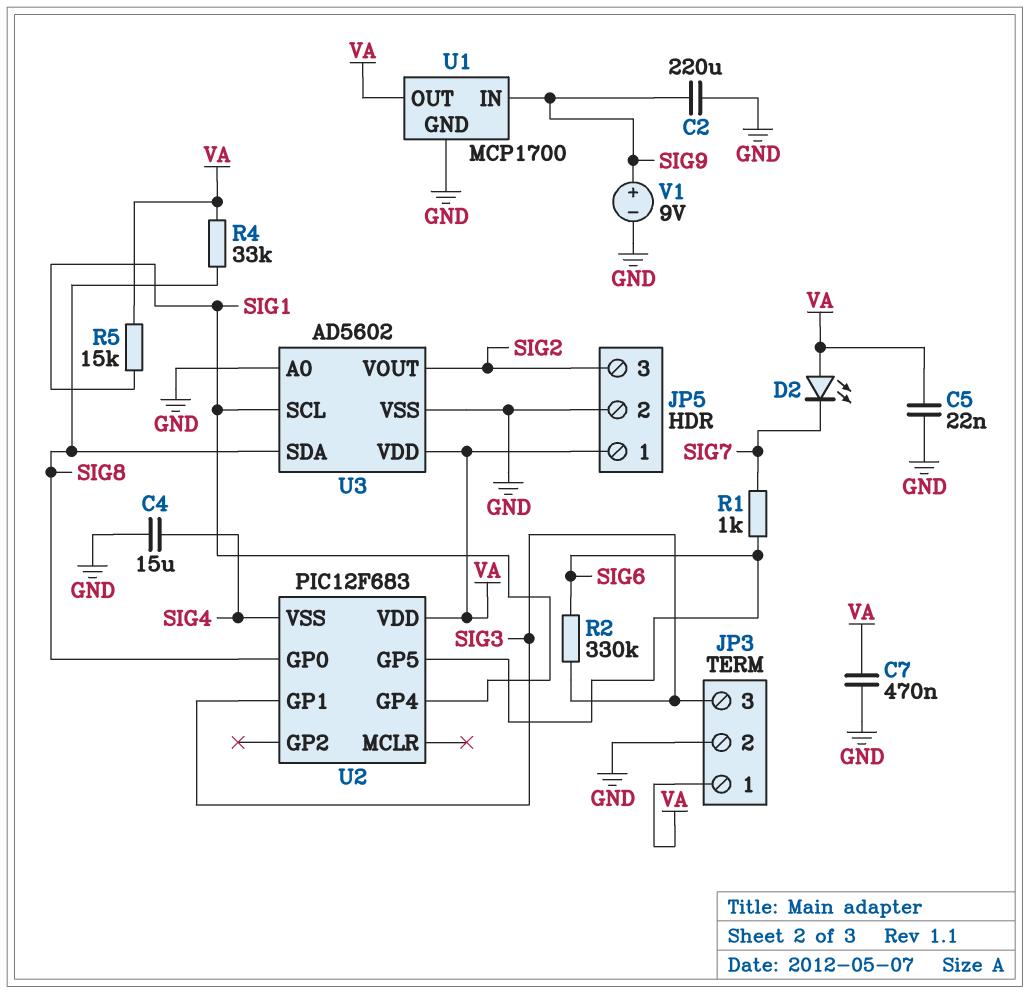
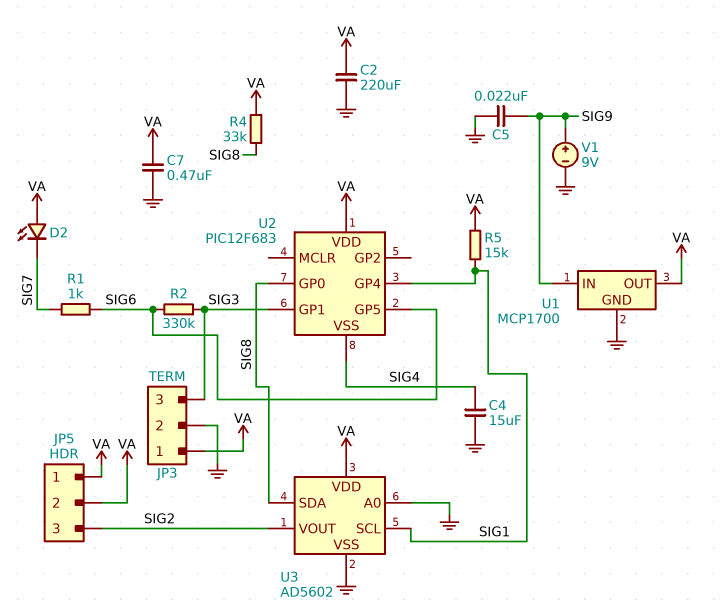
C2: 220uF (GND, SIG9) -> 220uF (GND, VA)
C5: 22nF (GND, VA) -> 22nF (GND, SIG9)
JP5 pin 2: GND -> VA

